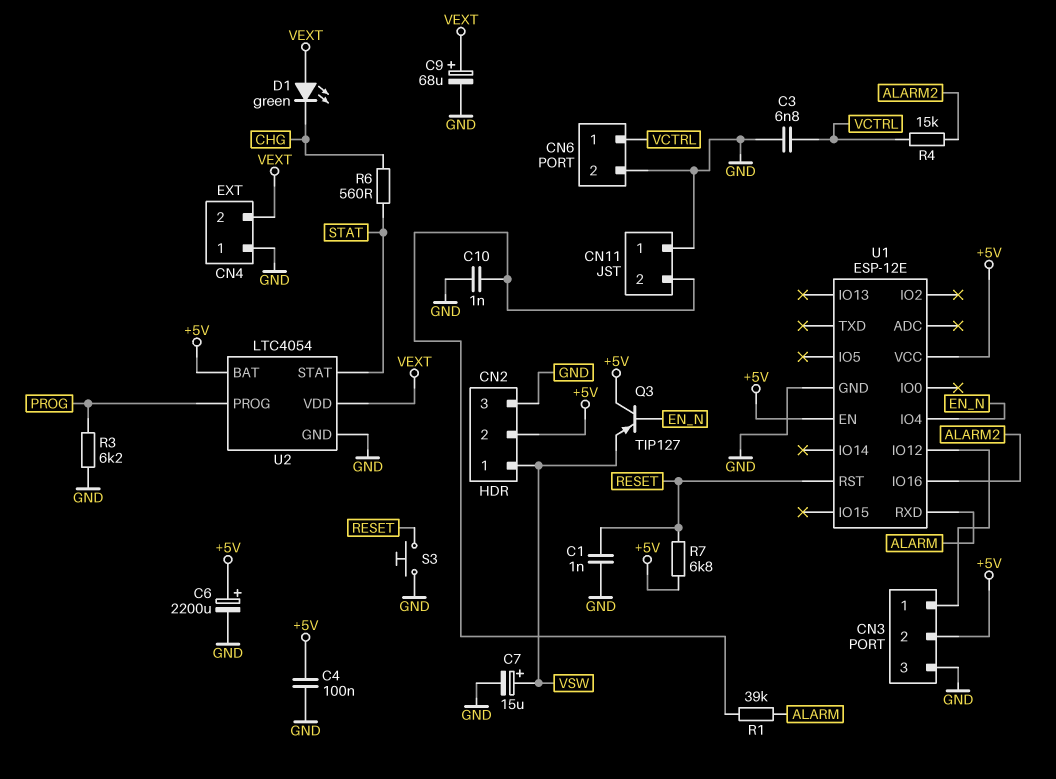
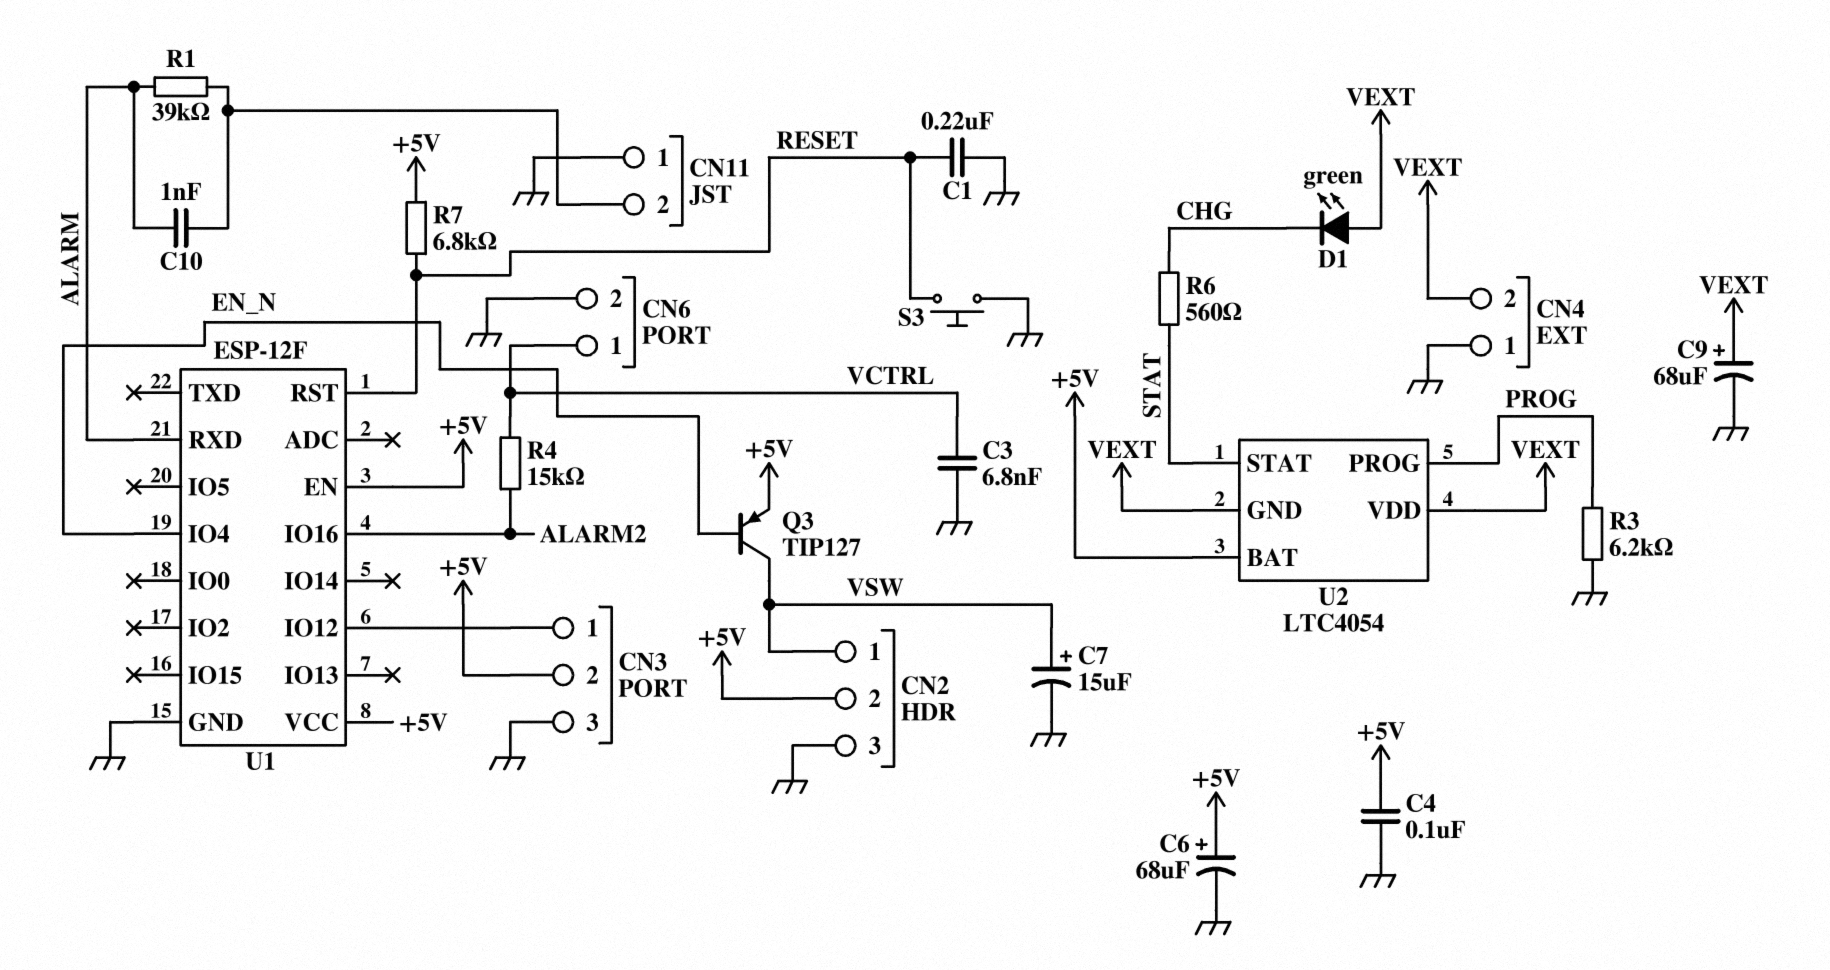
C1: 1nF (GND, RESET) -> 220nF (GND, RESET)
C6: 2200uF (plus +5V, minus GND) -> 68uF (plus +5V, minus GND)
C10: 1nF (CN11/2, GND) -> 1nF (ALARM, CN11/2)
Q3: PNP TIP127 (B EN_N, C +5V, E VSW) -> PNP TIP127 (B EN_N, C VSW, E +5V)
U1: ESP-12E -> ESP-12F
U2 pin GND: GND -> VEXT

